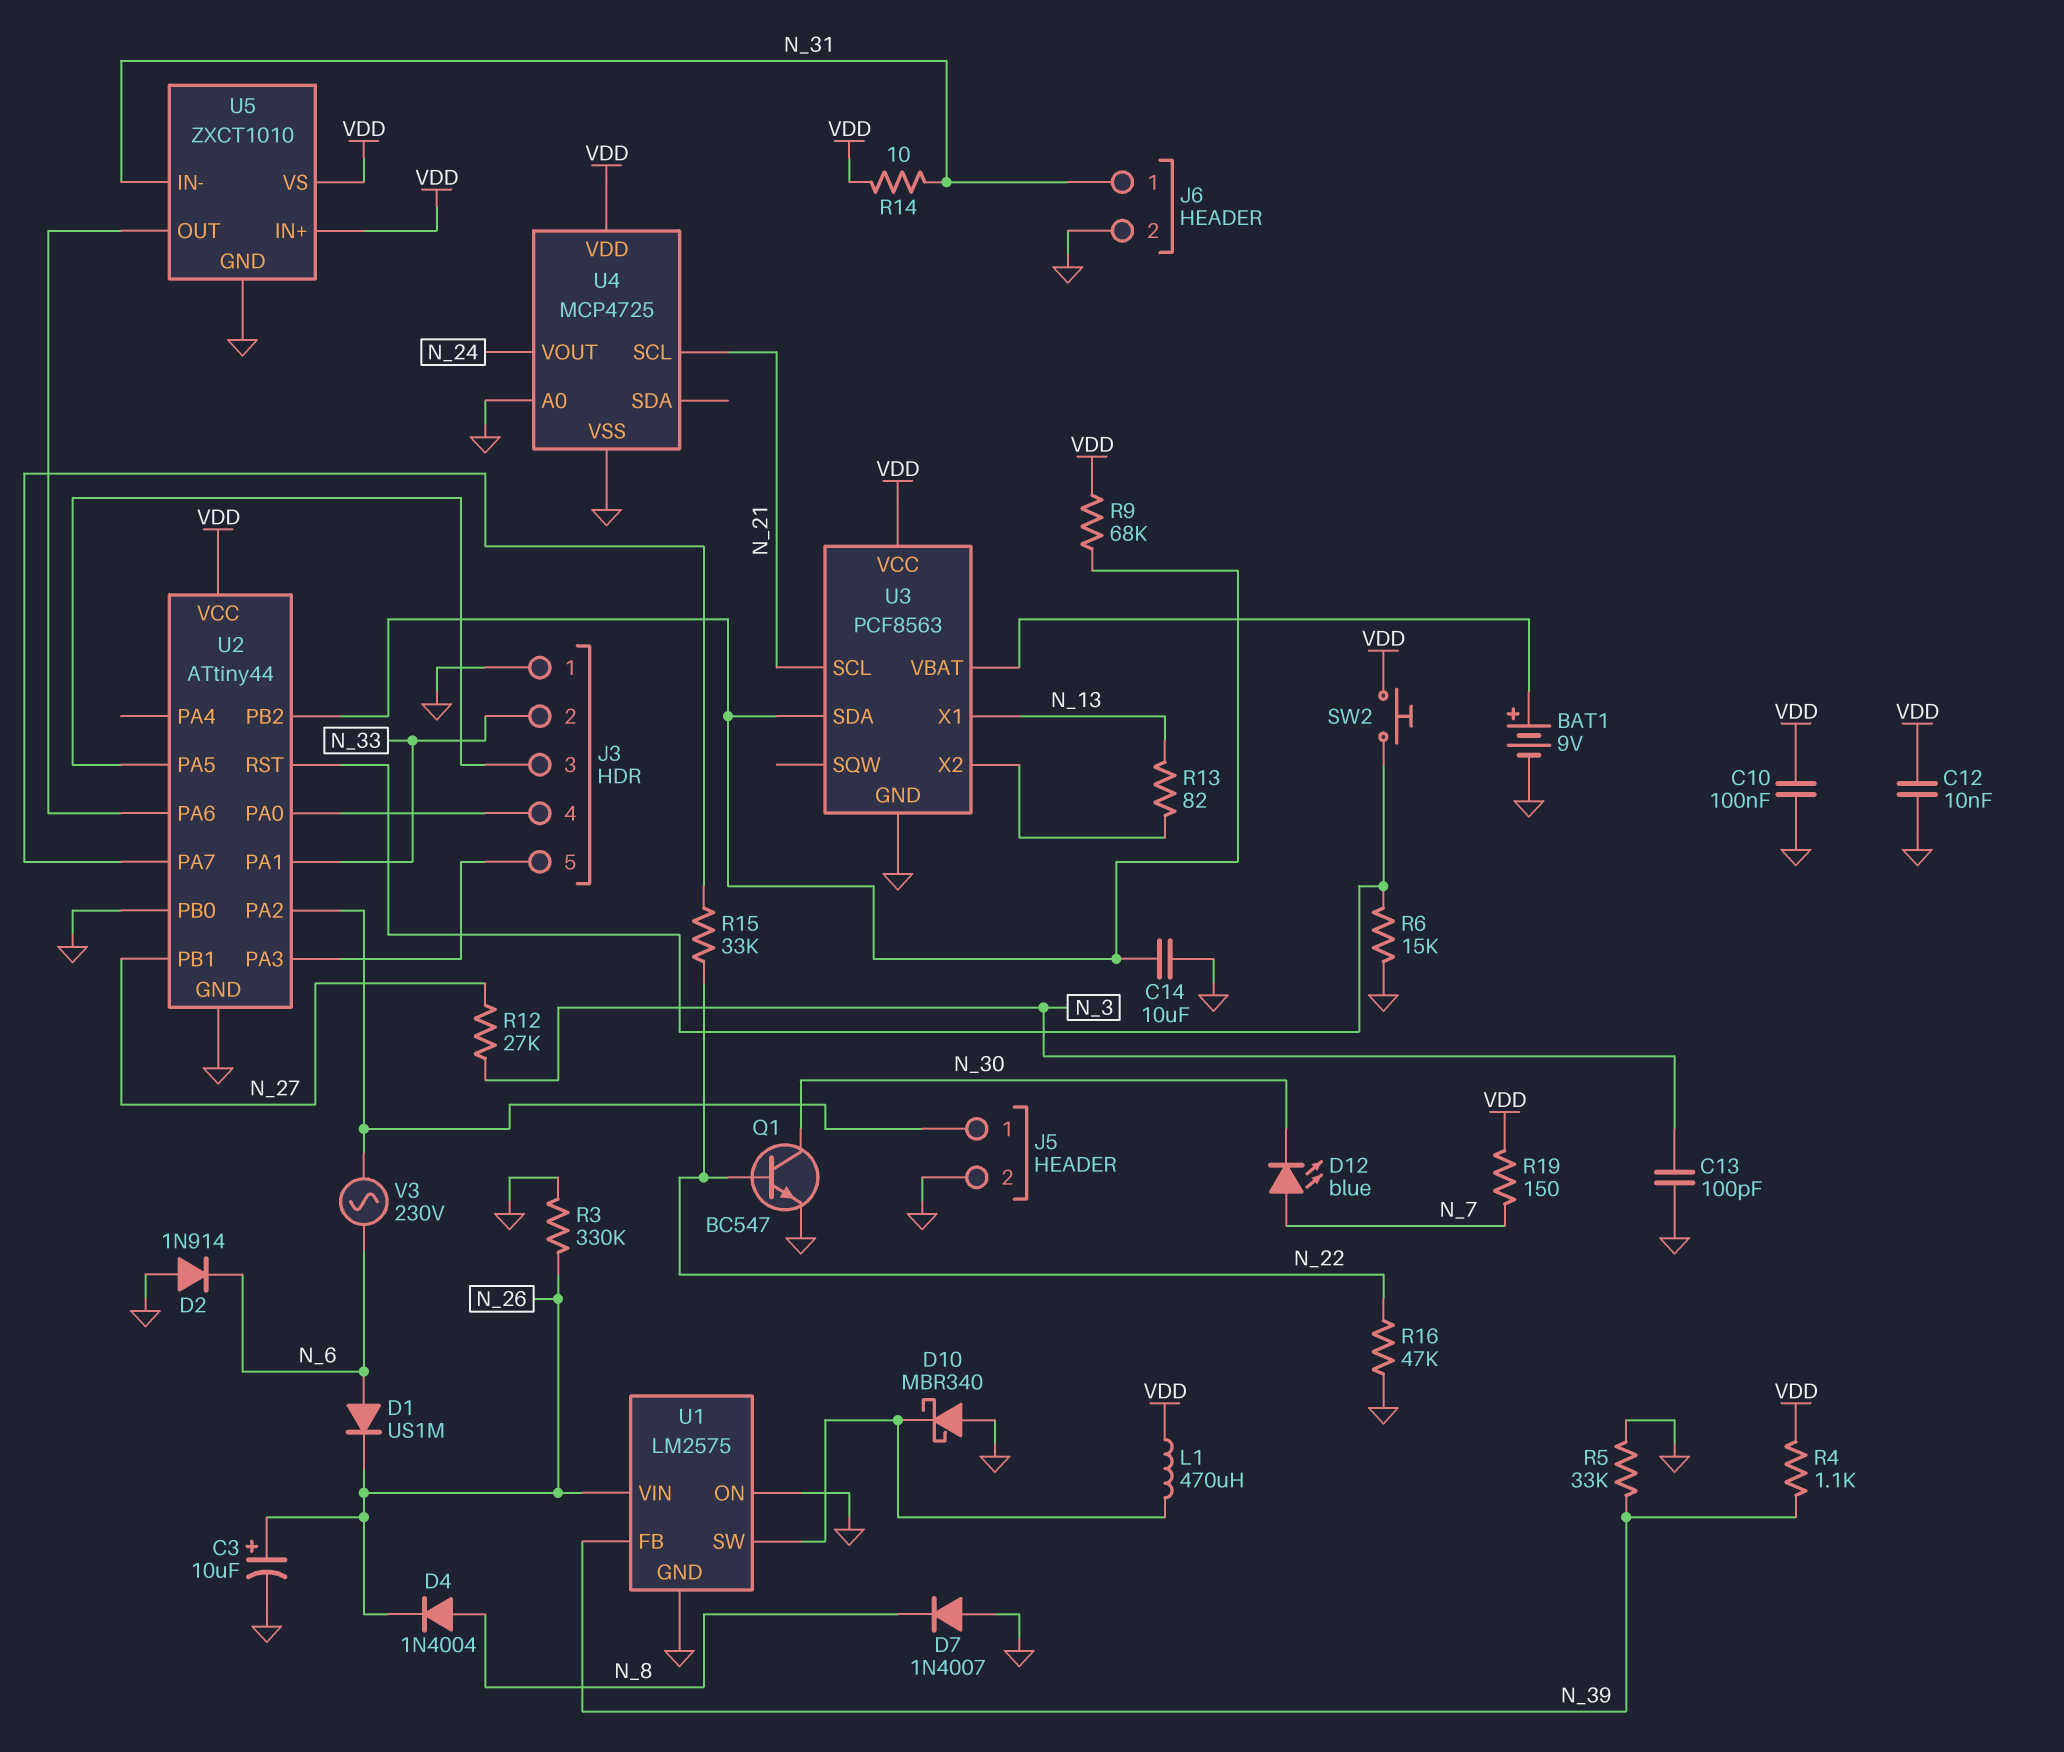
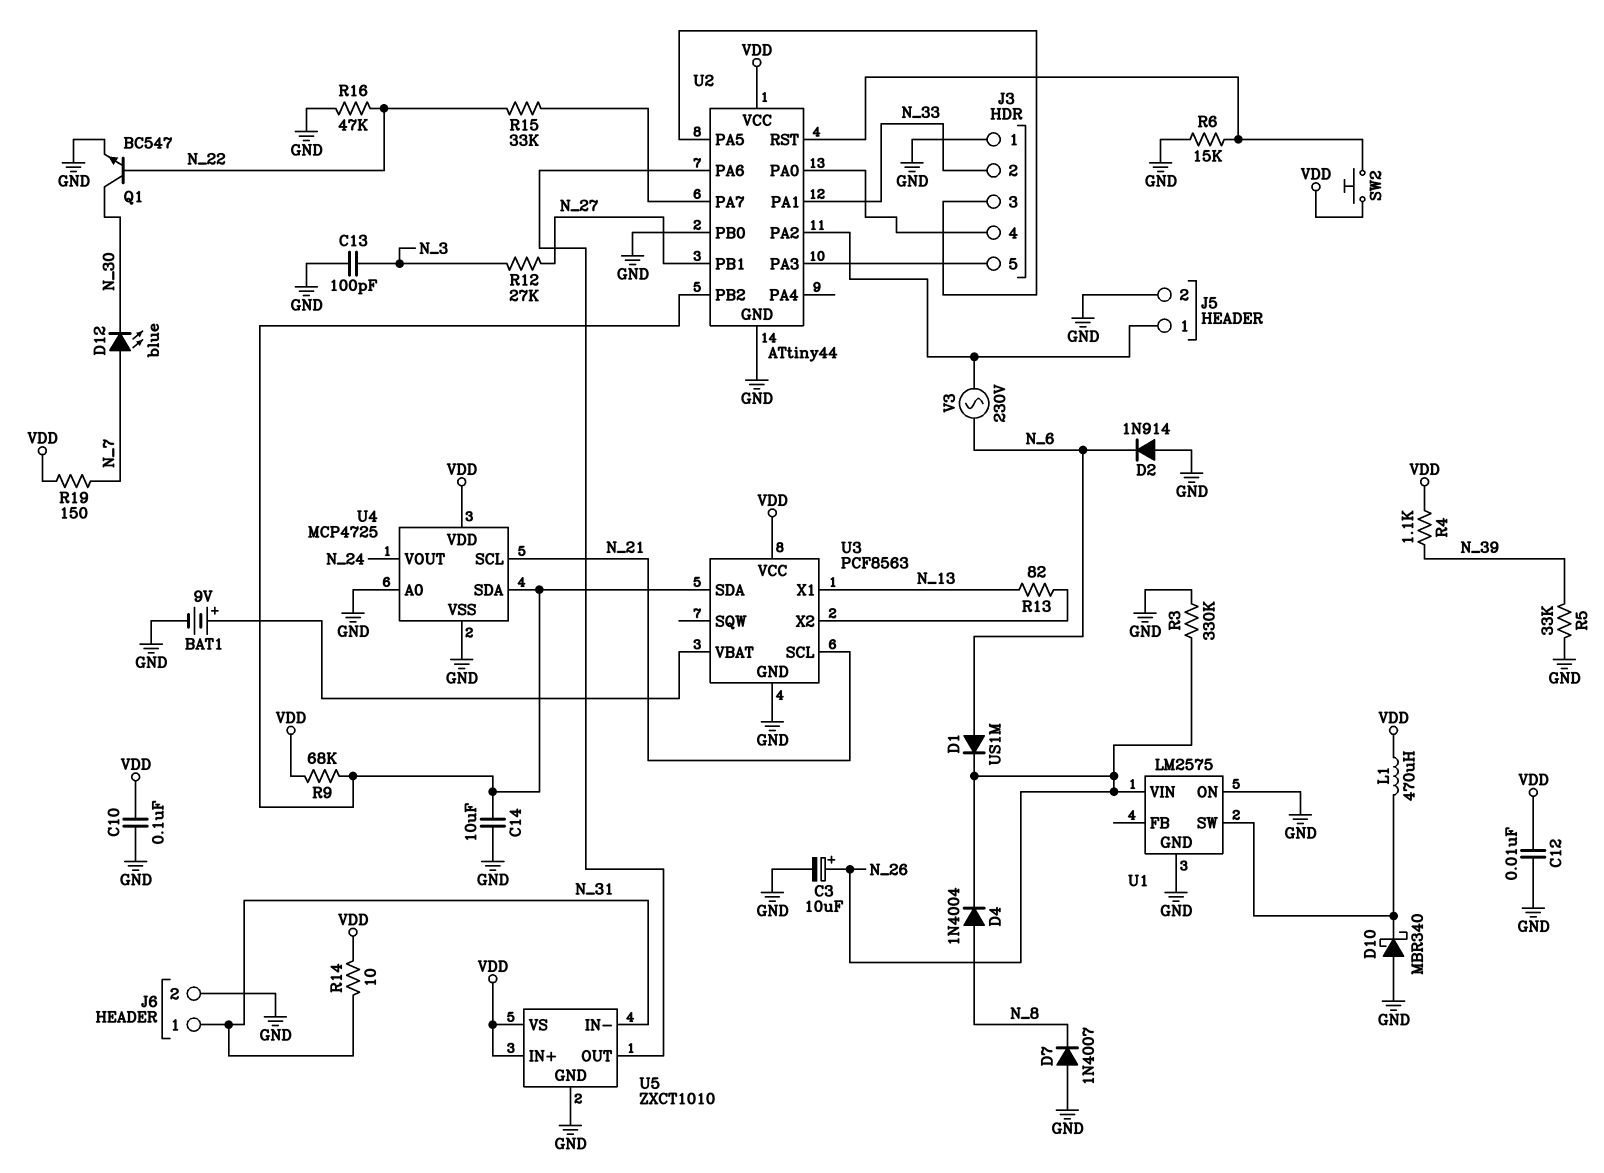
U1 pin FB: N_39 -> none
U4 pin SDA: none -> U2/PB2

